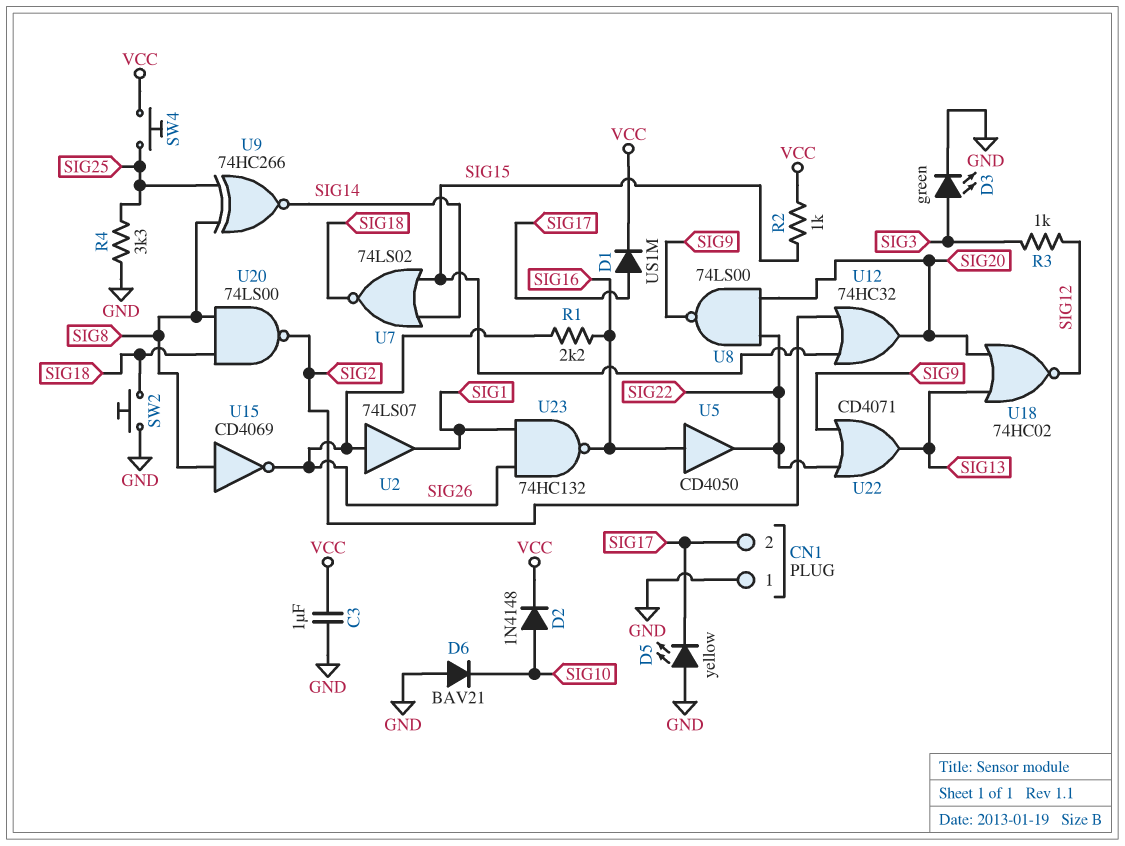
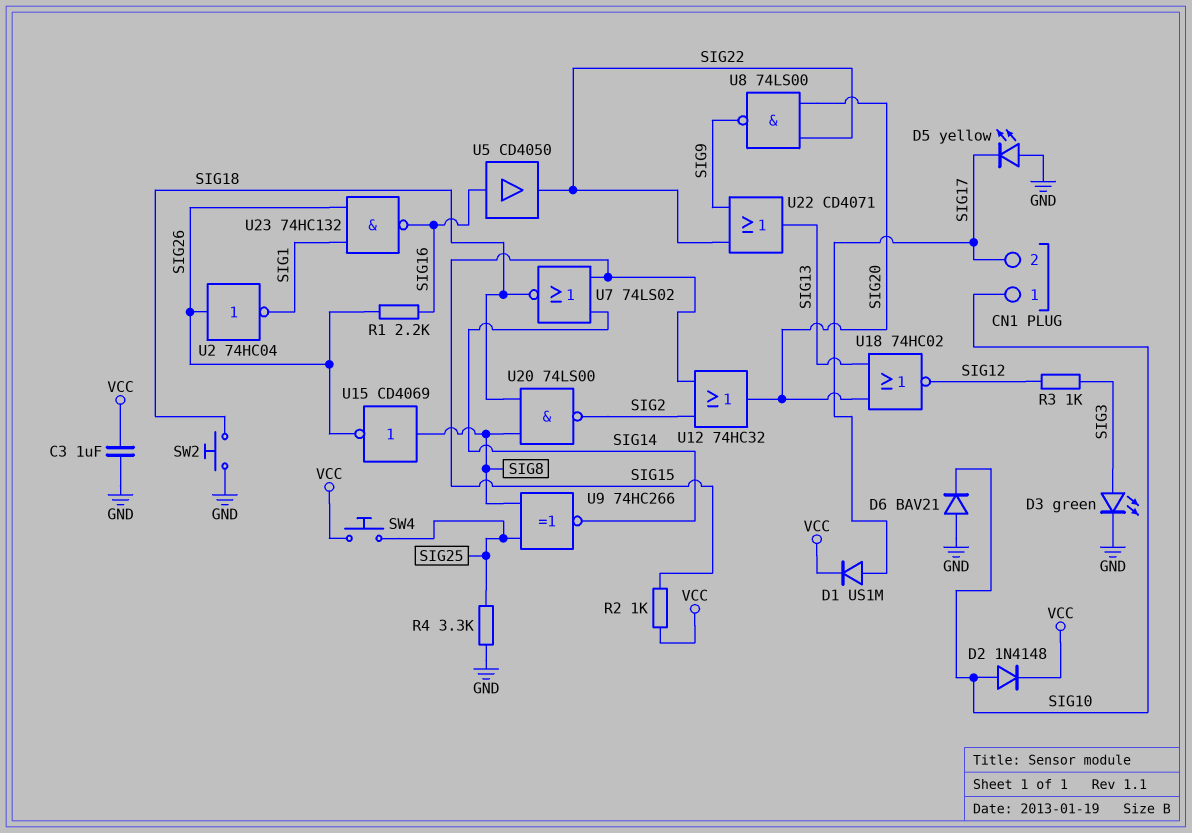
CN1 pin 1: GND -> SIG10
U2: buffer 74LS07 (in SIG26, out SIG1) -> NOT 74HC04 (in SIG26, out SIG1)

